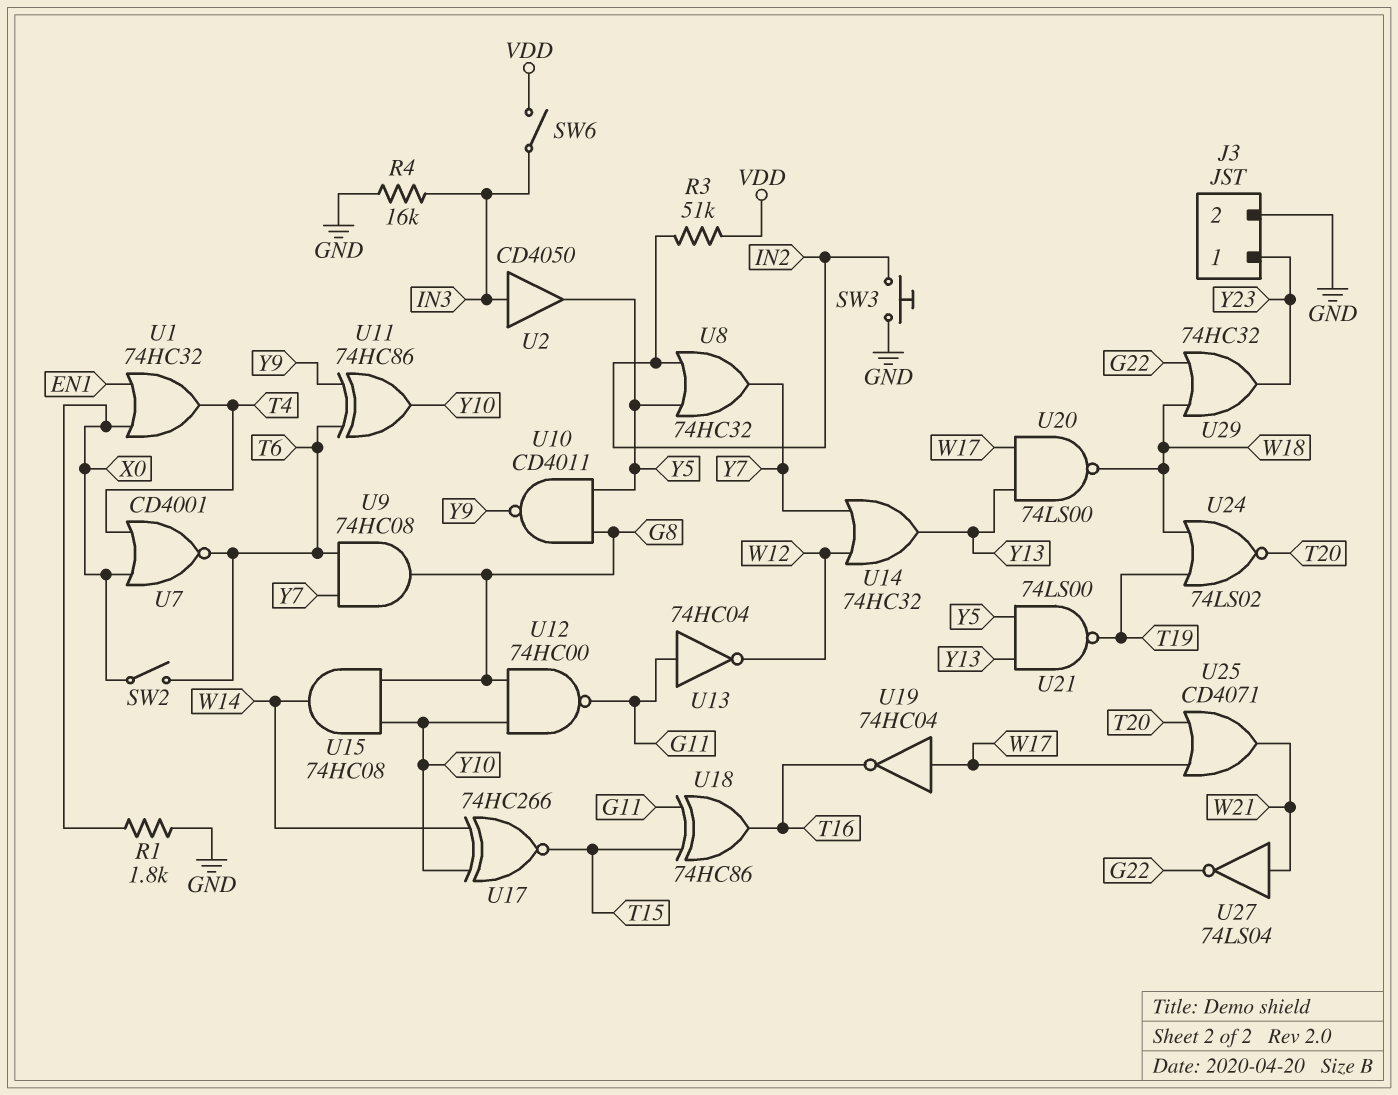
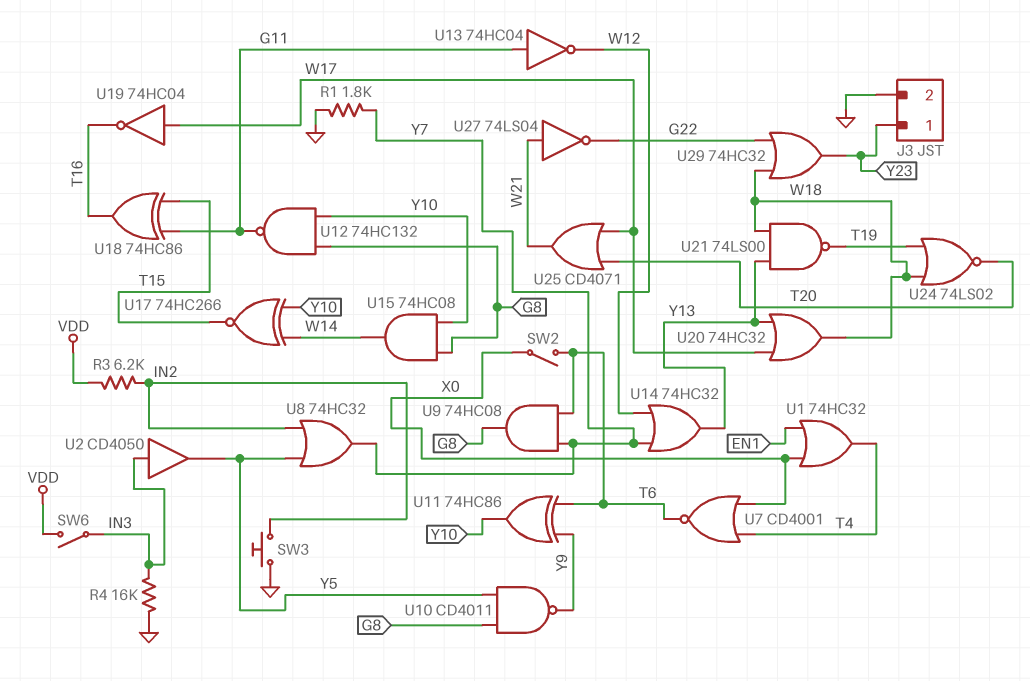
R1: 1.8k (GND, X0) -> 1.8k (GND, Y7)
R3: 51k (IN2, VDD) -> 6.2k (IN2, VDD)
U12: NAND 74HC00 (in G8, in Y10, out G11) -> NAND 74HC132 (in G8, in Y10, out G11)
U20: NAND 74LS00 (in W17, in Y13, out W18) -> OR 74HC32 (in W17, in Y13, out W18)
U21: NAND 74LS00 (in Y5, in Y13, out T19) -> NAND 74LS00 (in W18, in Y13, out T19)

